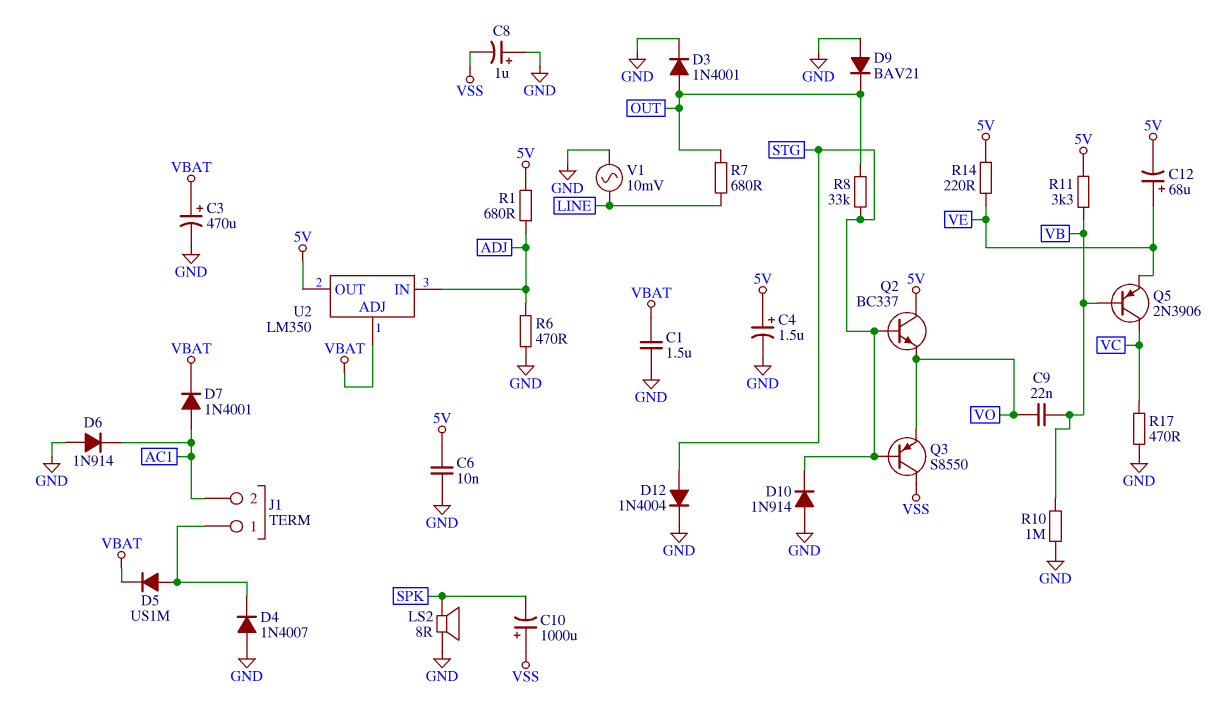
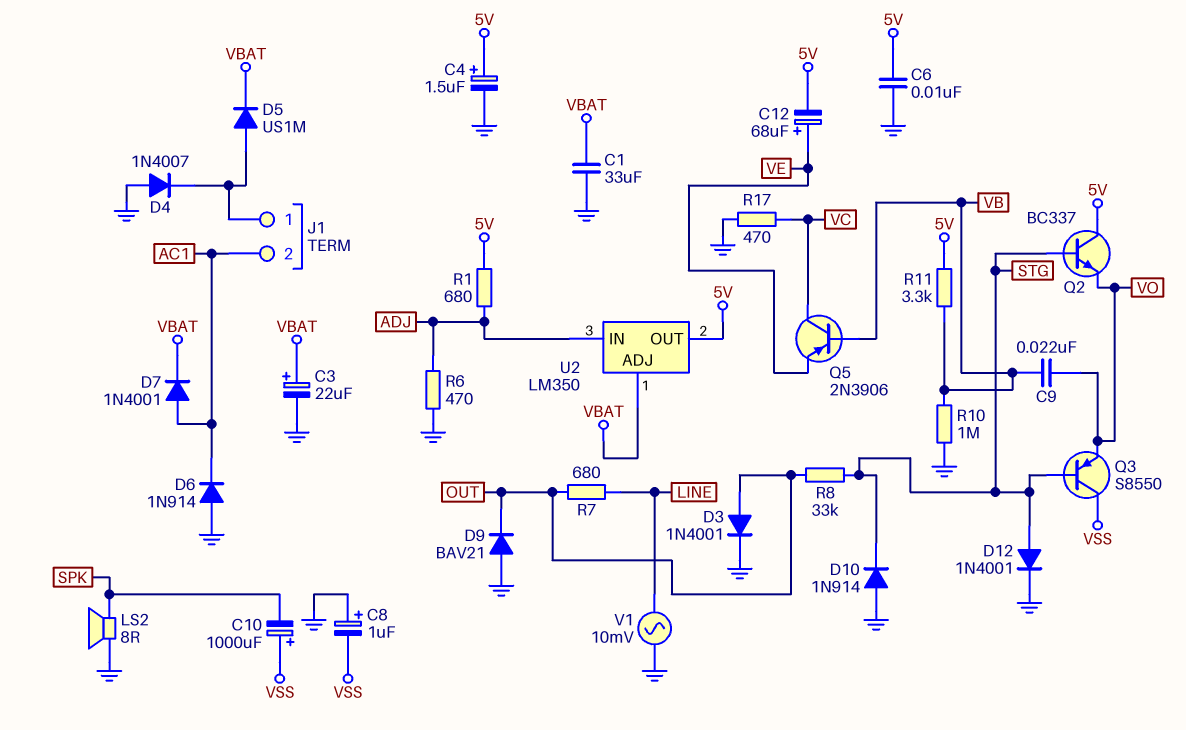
C1: 1.5uF (GND, VBAT) -> 33uF (GND, VBAT)
C3: 470uF (plus VBAT, minus GND) -> 22uF (plus VBAT, minus GND)
D12: diode 1N4004 (A STG, K GND) -> diode 1N4001 (A STG, K GND)
R14: 220 (5V, VE) -> none

